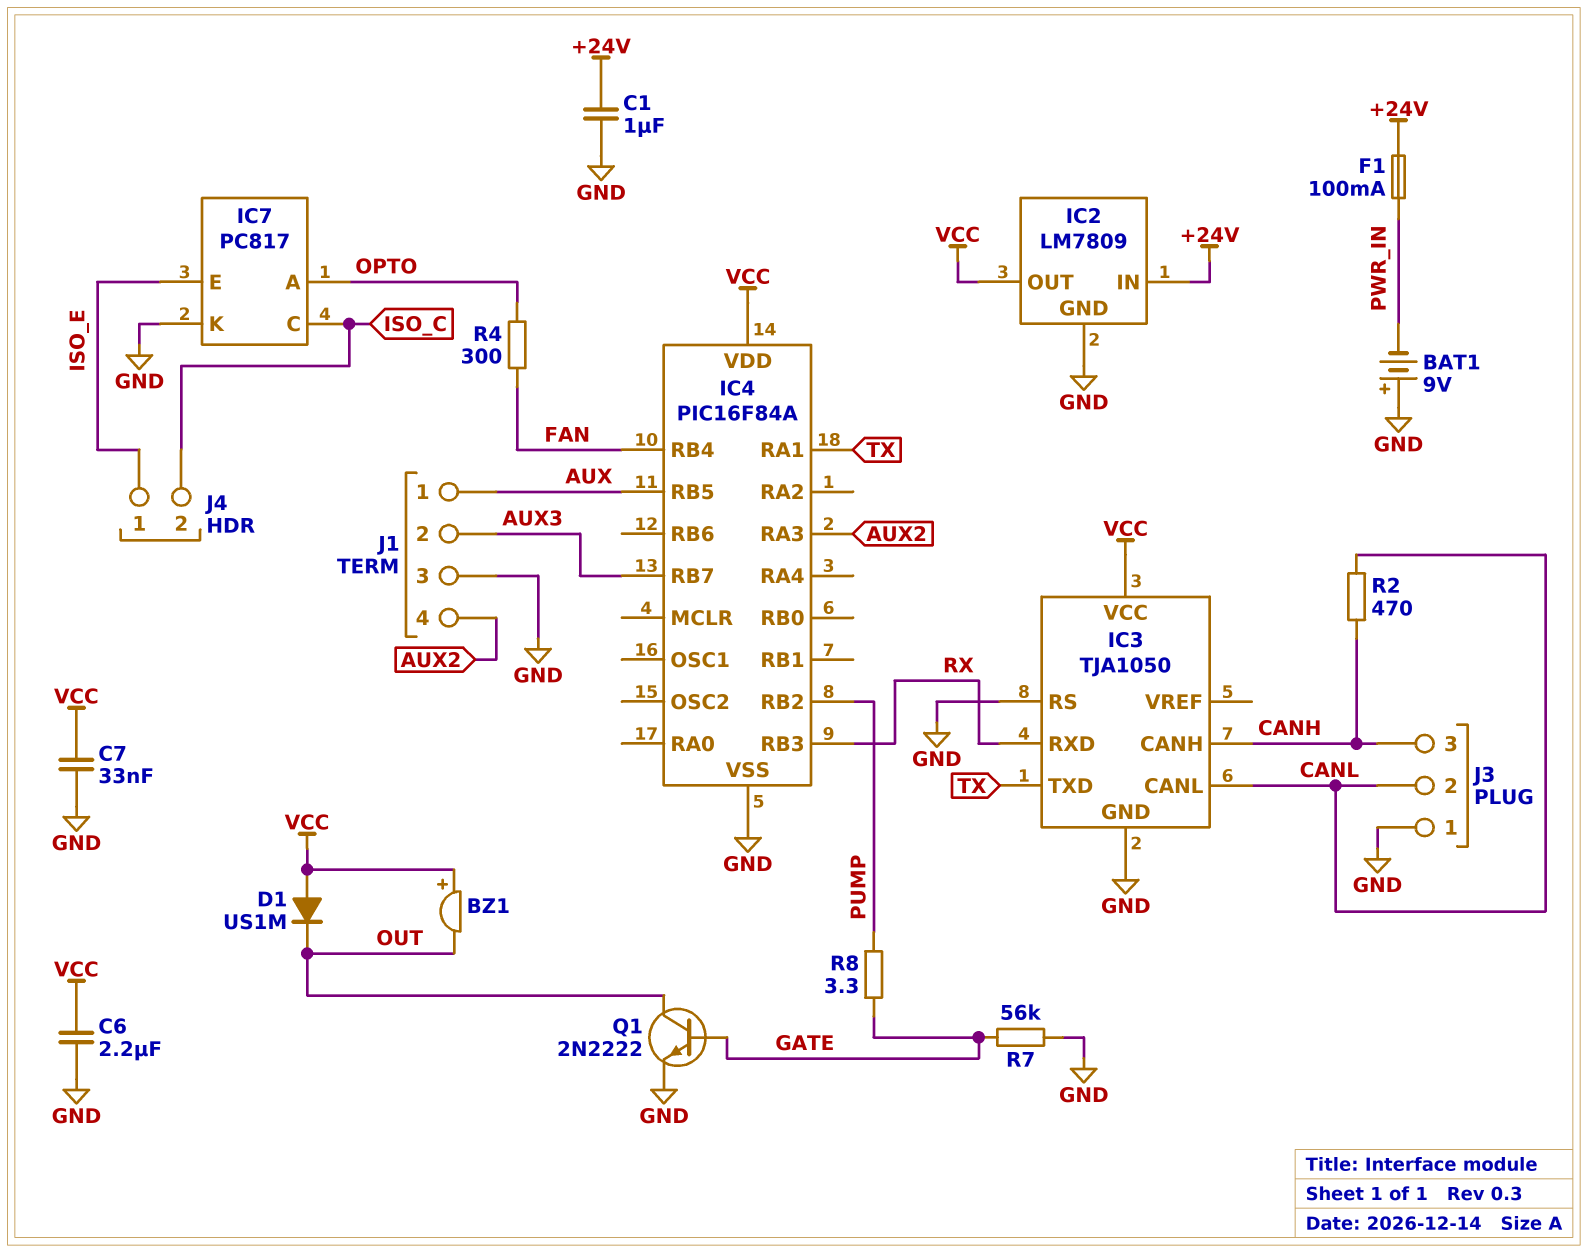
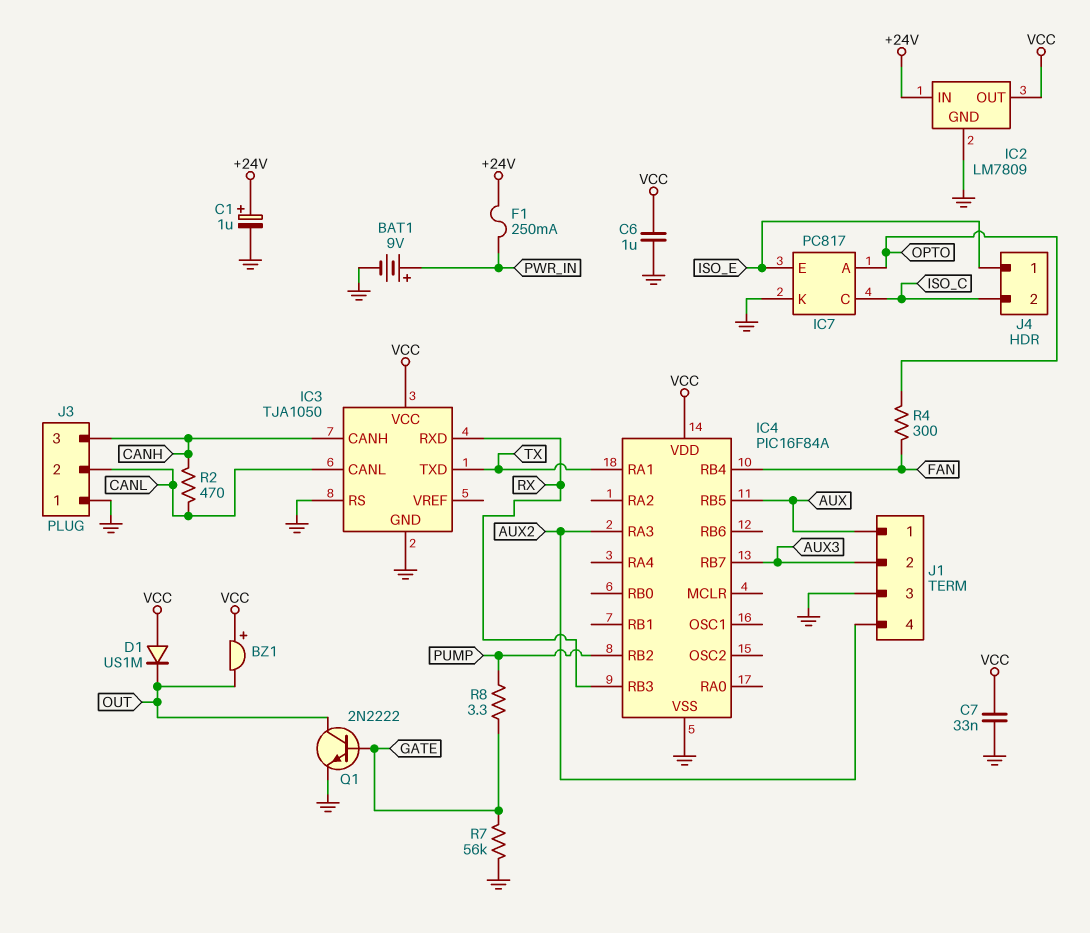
BAT1: 9V (plus GND, minus PWR_IN) -> 9V (plus PWR_IN, minus GND)
C1: 1uF (+24V, GND) -> 1uF (plus +24V, minus GND)
C6: 2.2uF (GND, VCC) -> 1uF (GND, VCC)
F1: 100mA (+24V, PWR_IN) -> 250mA (+24V, PWR_IN)

